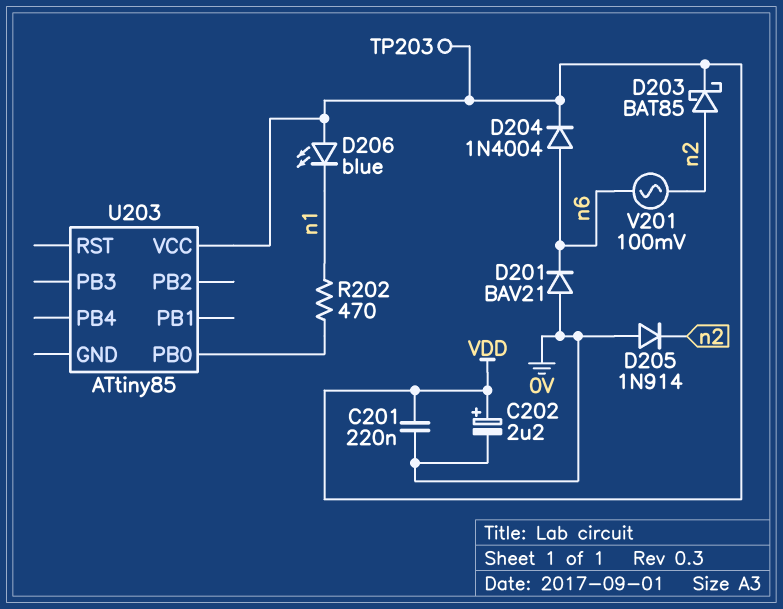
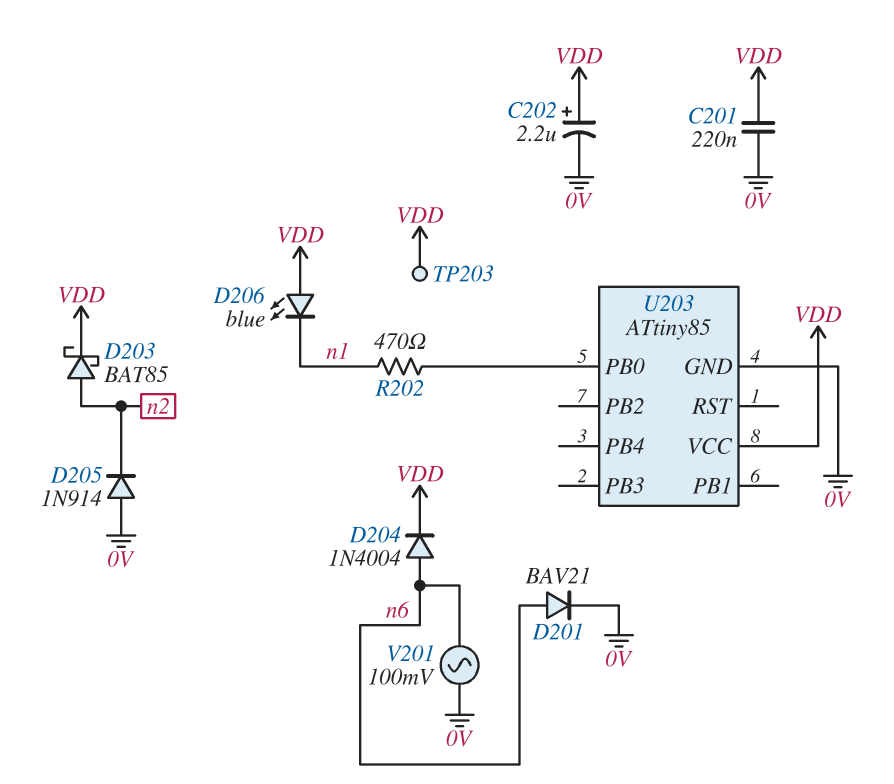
D201: diode BAV21 (A 0V, K n6) -> diode BAV21 (A n6, K 0V)
U203 pin GND: none -> 0V
V201: AC 100mV (n2, n6) -> AC 100mV (0V, n6)

